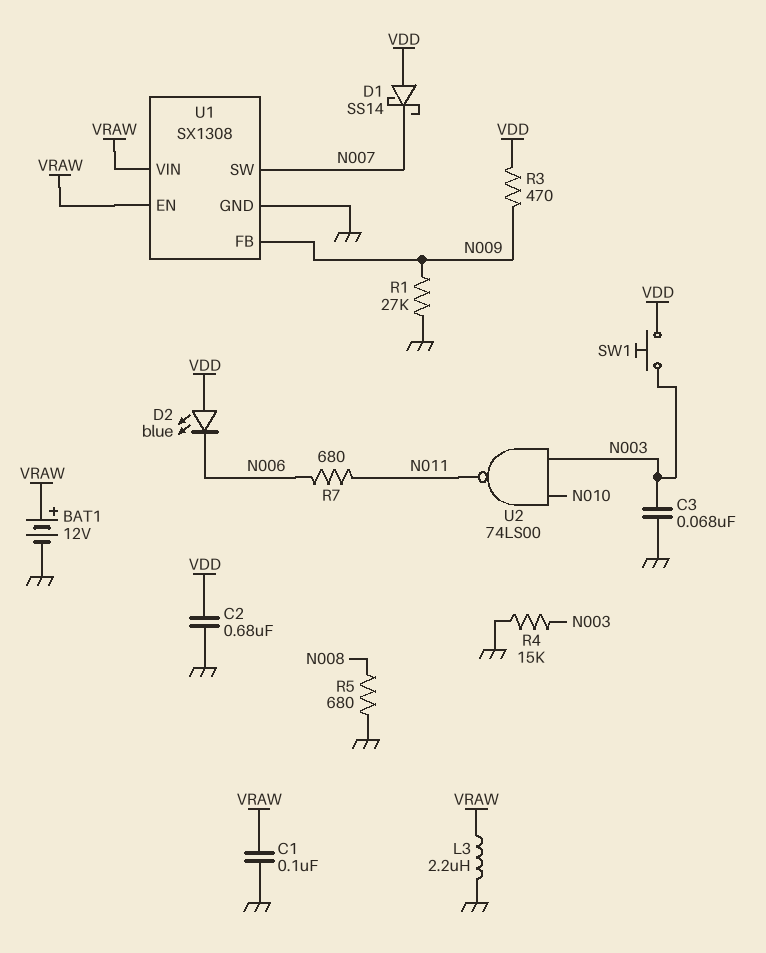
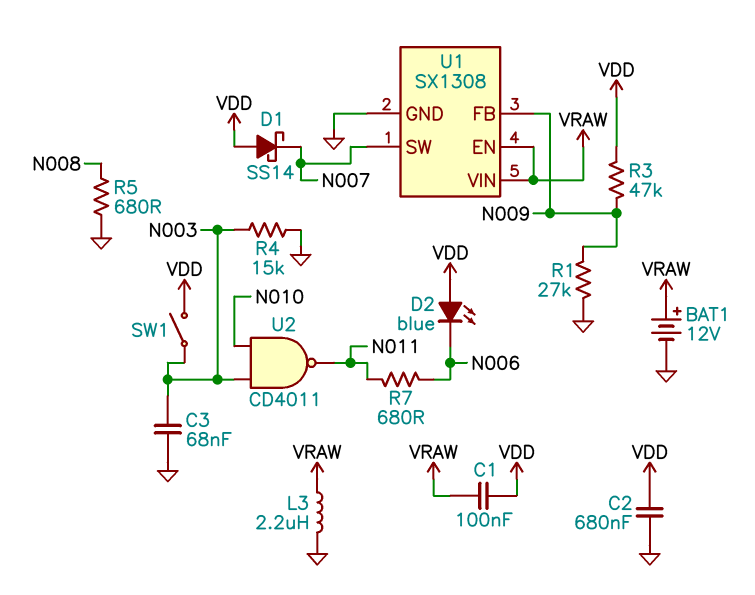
C1: 100nF (GND, VRAW) -> 100nF (VDD, VRAW)
R3: 470 (N009, VDD) -> 47k (N009, VDD)
SW1: button (N003, VDD) -> switch (N003, VDD)
U2: NAND 74LS00 (in N003, in N010, out N011) -> NAND CD4011 (in N003, in N010, out N011)

